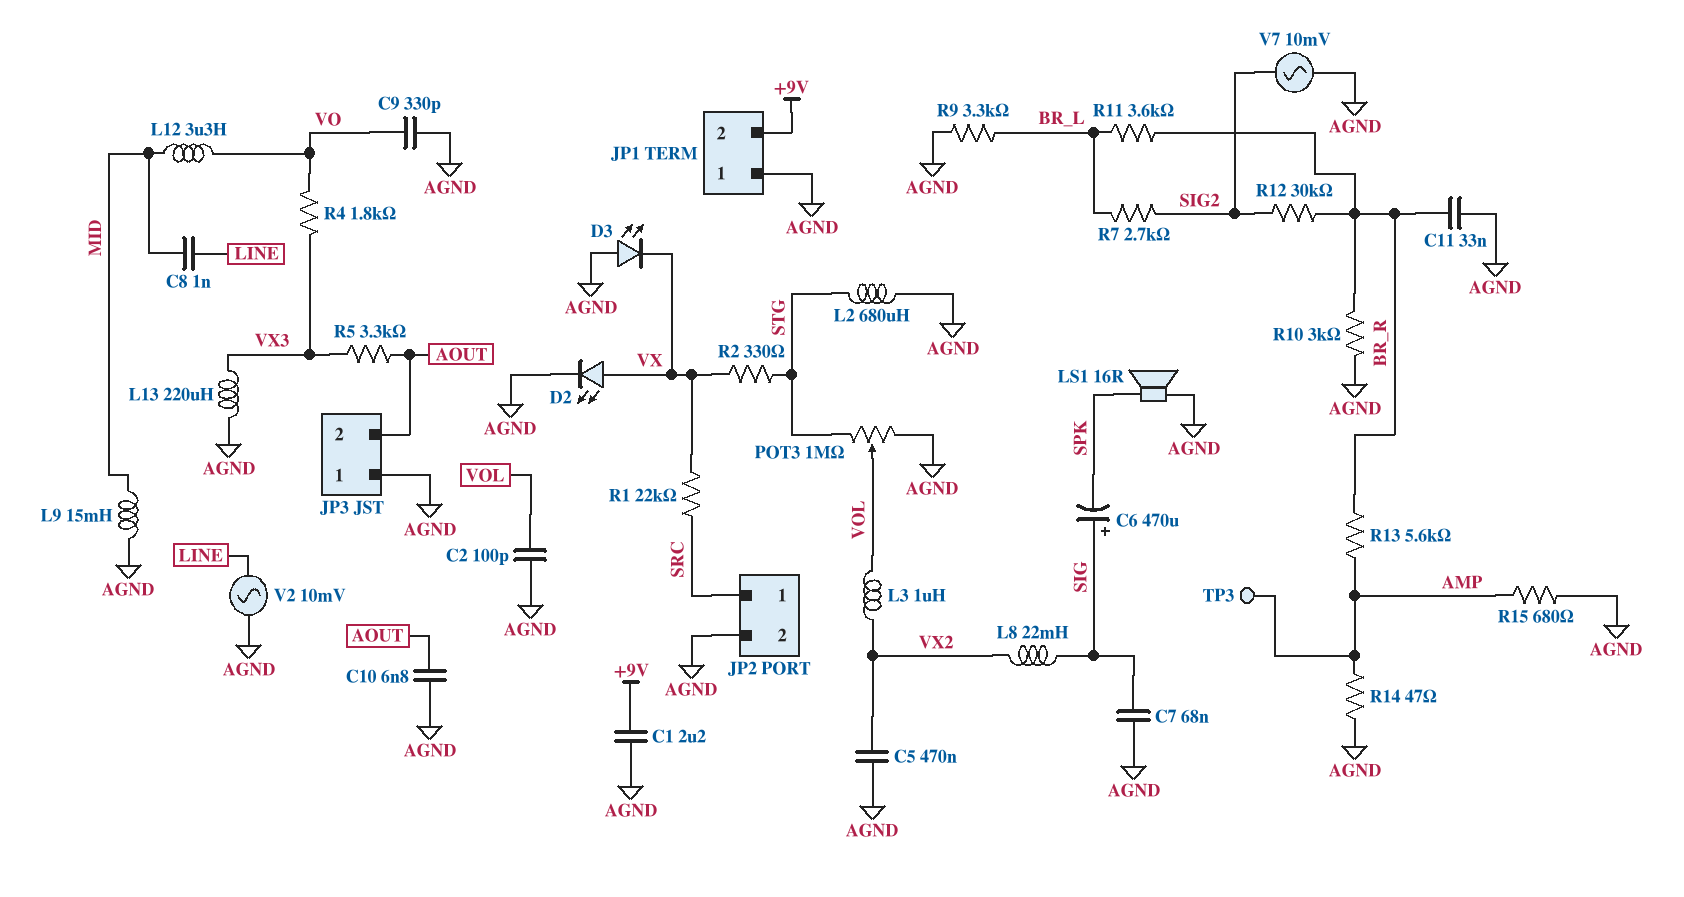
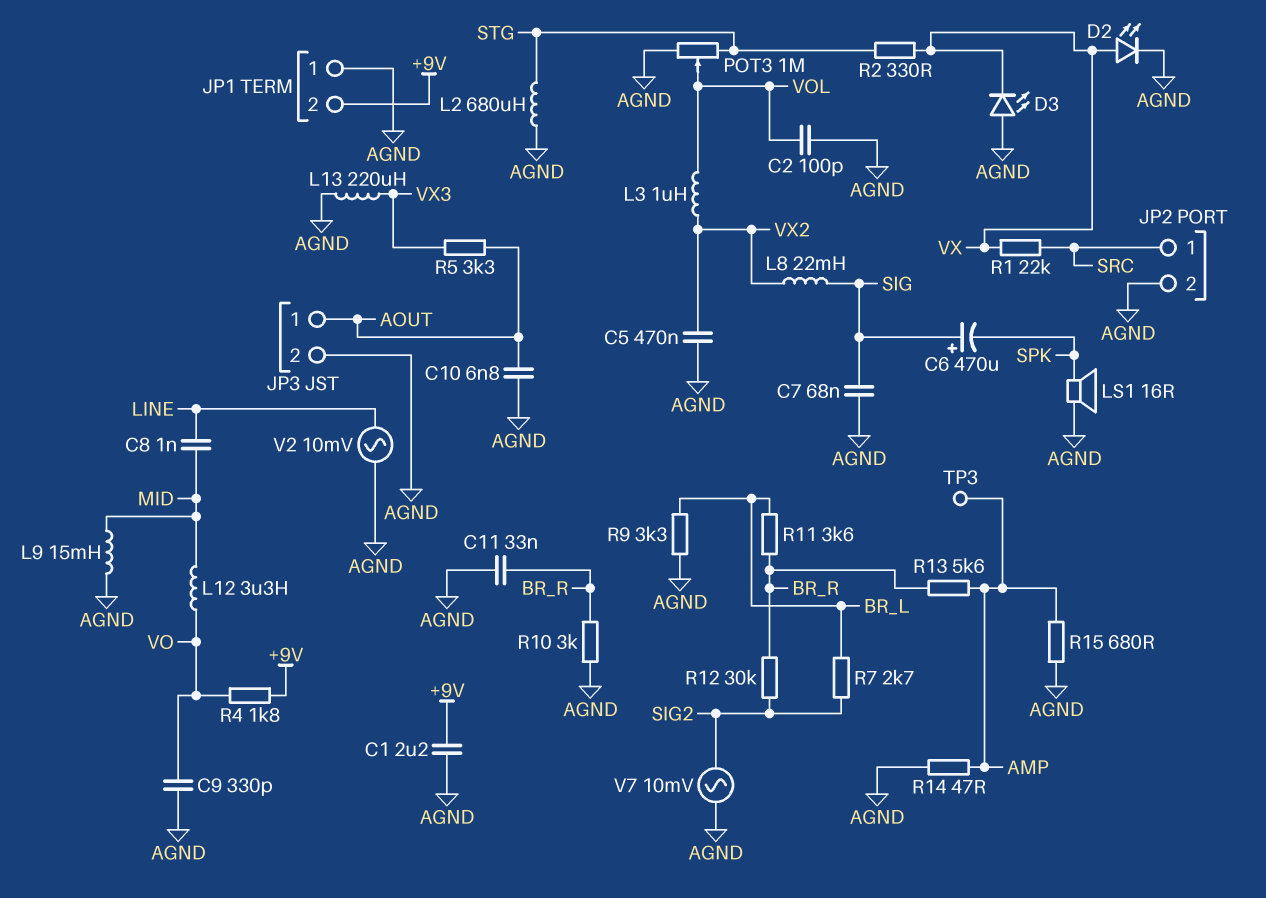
JP3 pin 1: AGND -> AOUT
JP3 pin 2: AOUT -> AGND
R4: 1.8k (VO, VX3) -> 1.8k (+9V, VO)

